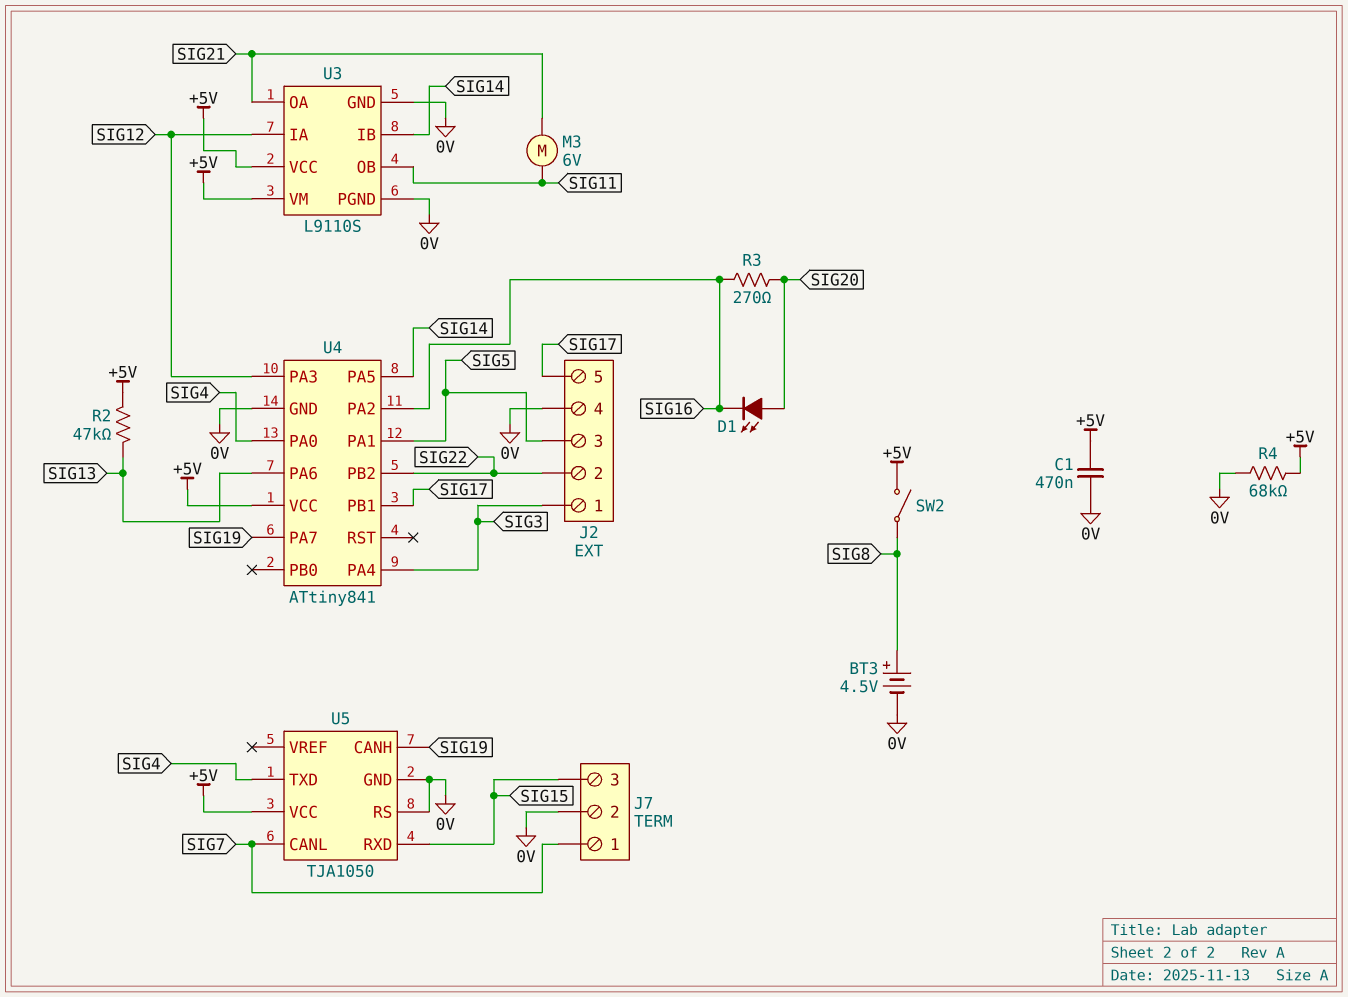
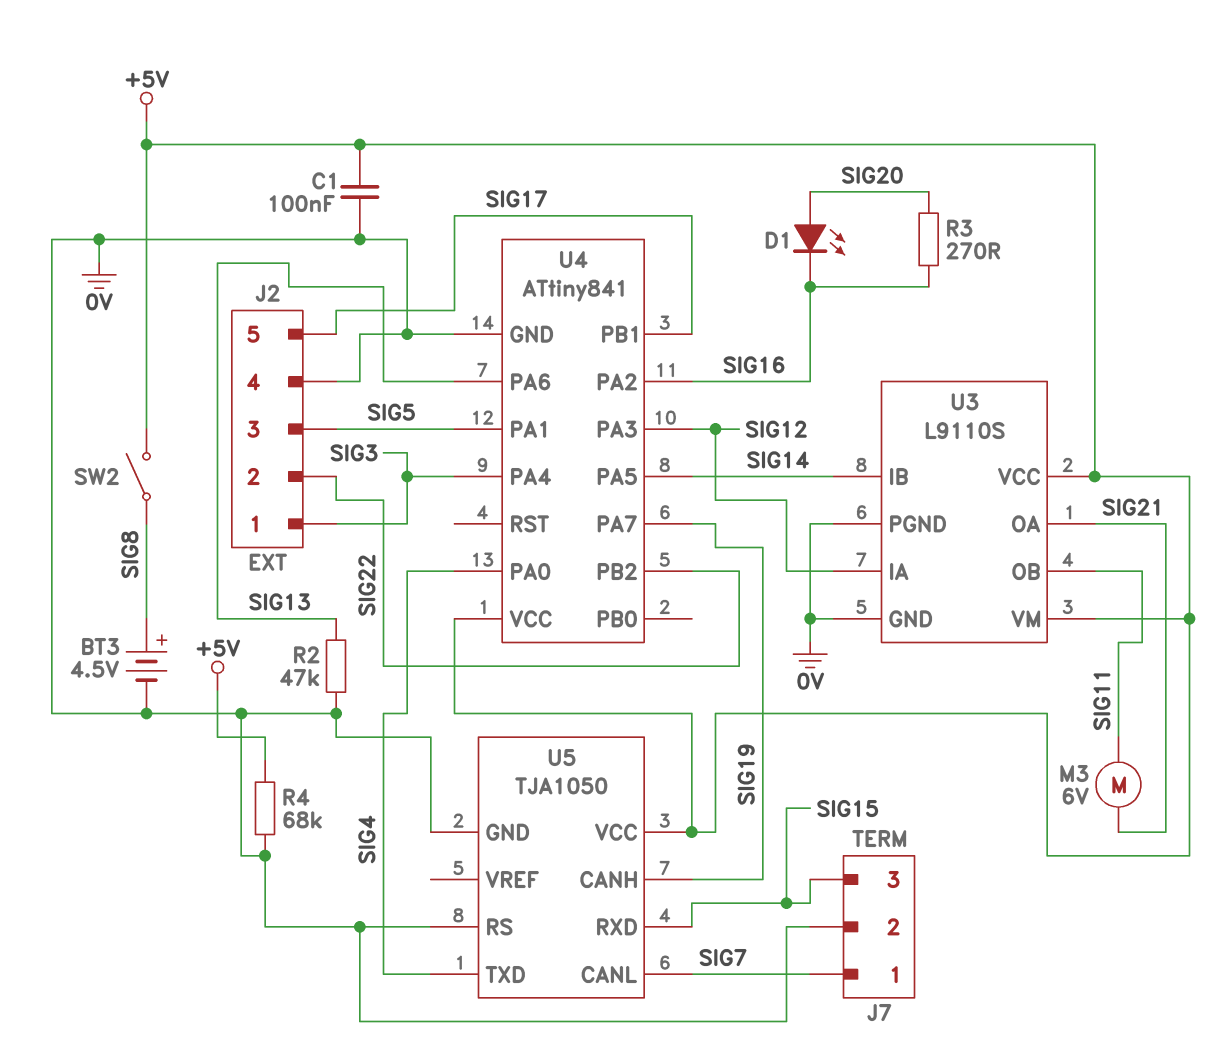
C1: 470nF (+5V, 0V) -> 100nF (+5V, 0V)
R2: 47k (+5V, SIG13) -> 47k (0V, SIG13)

